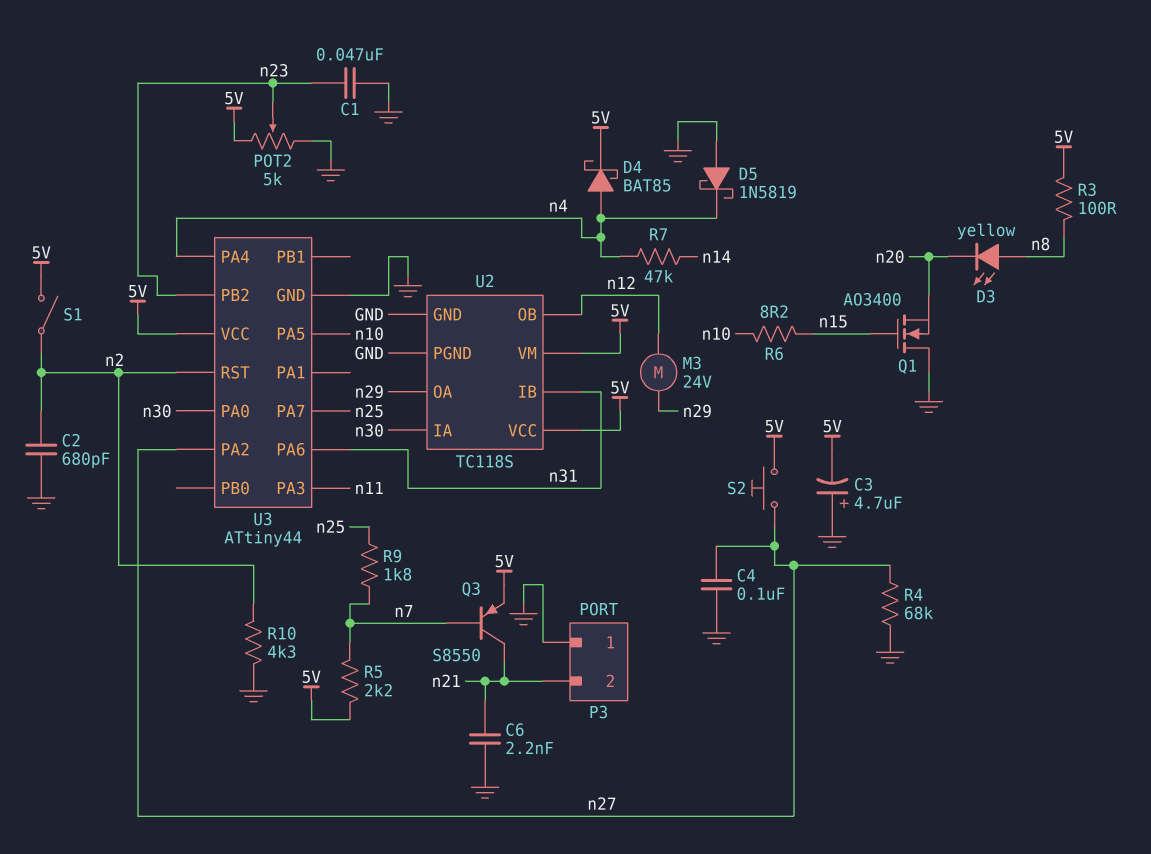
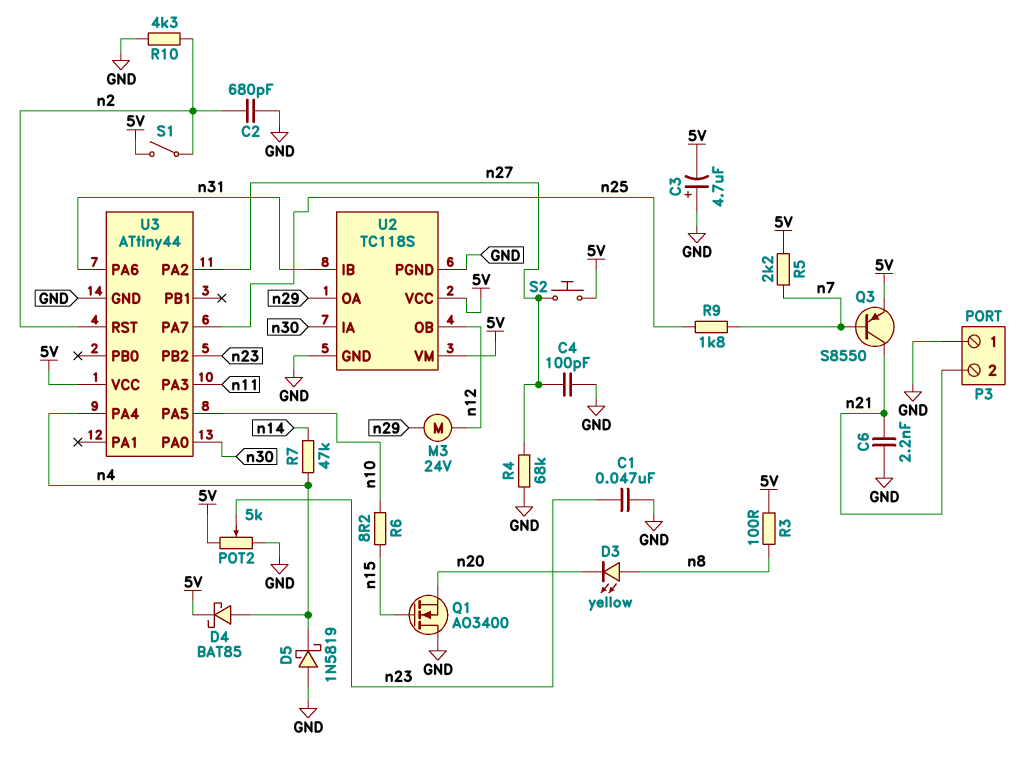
C4: 100nF (GND, n27) -> 100pF (GND, n27)

